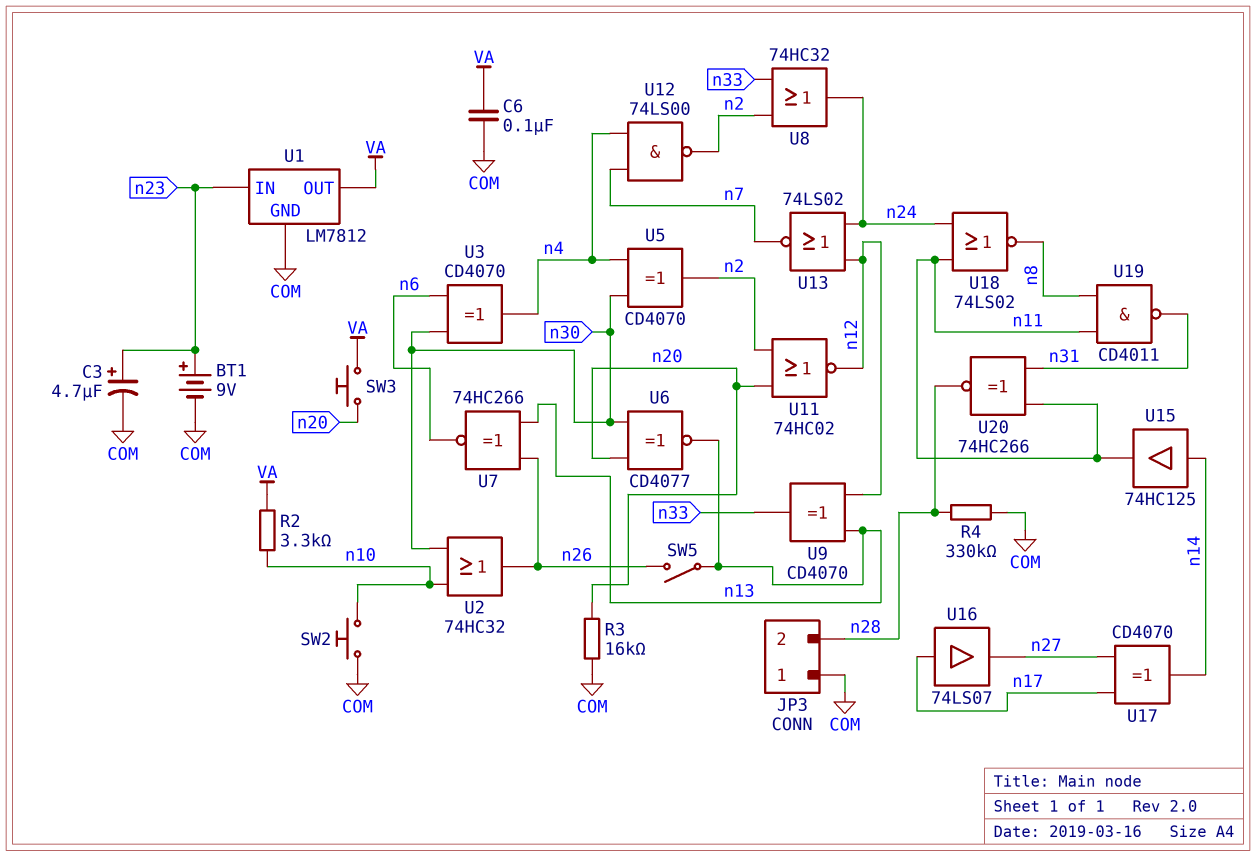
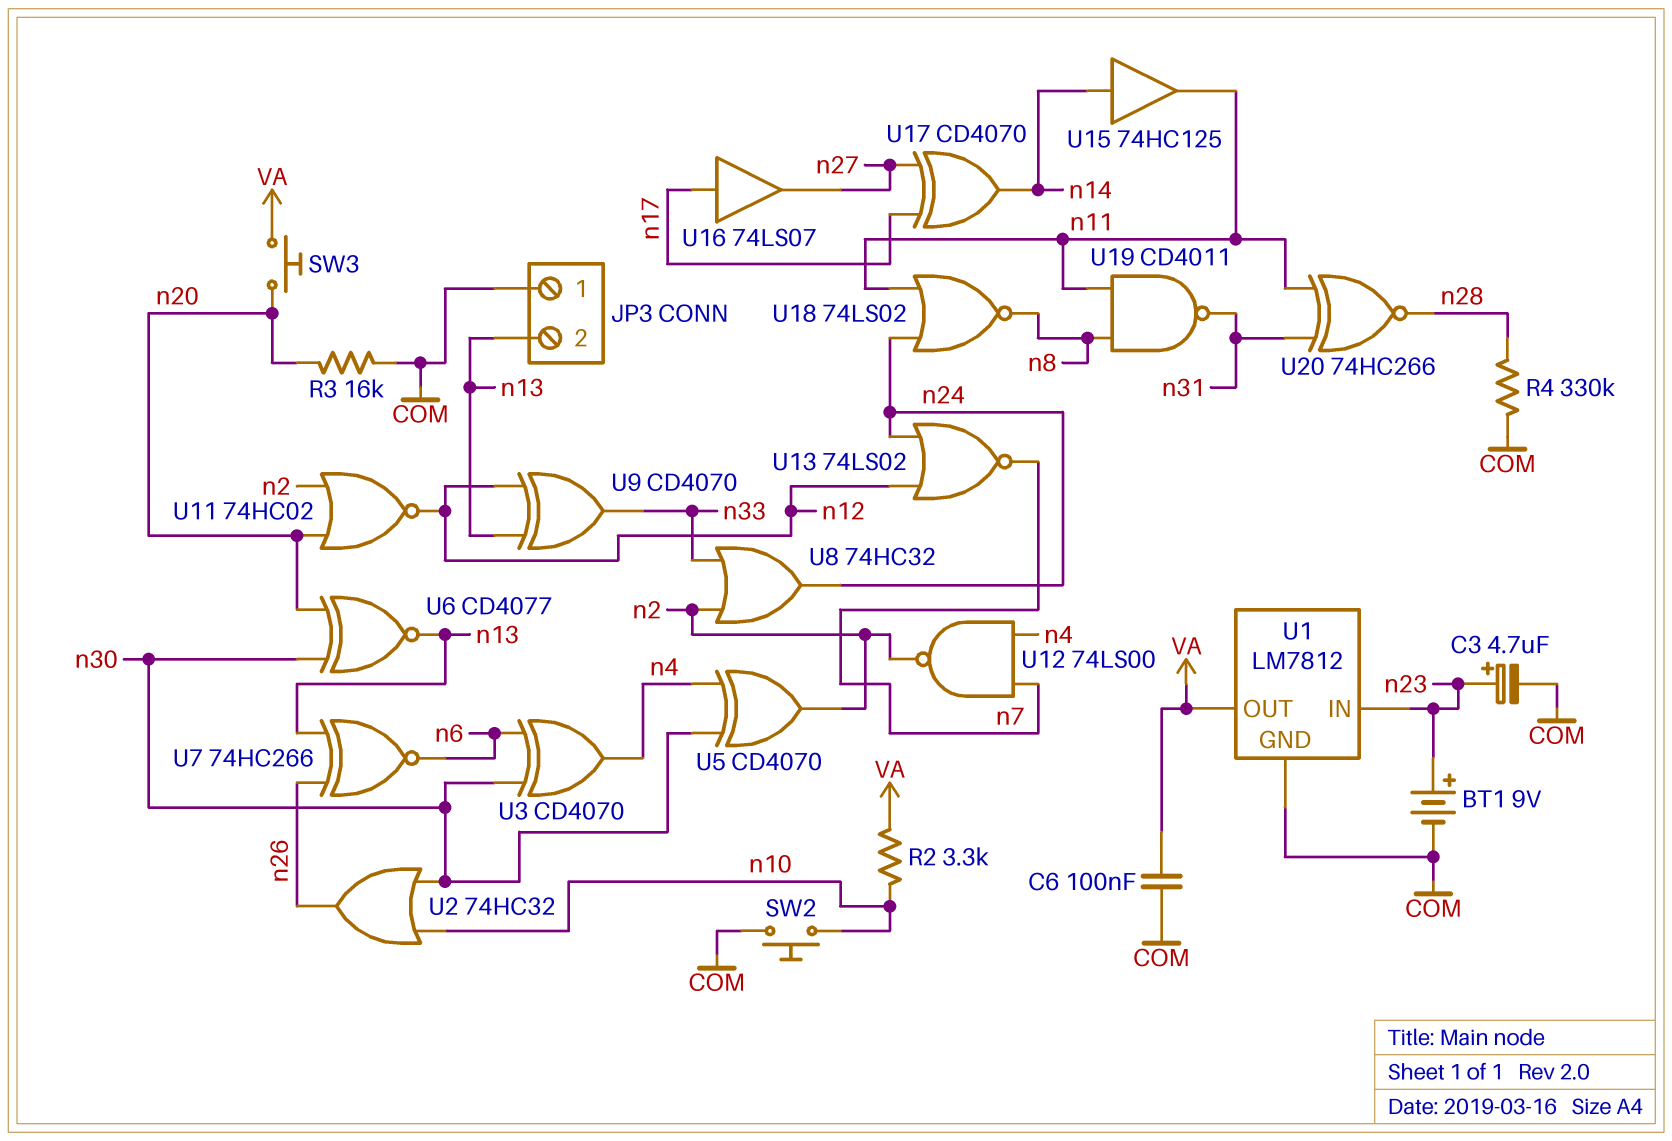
JP3 pin 2: n28 -> n13
SW5: switch (n13, n26) -> none

